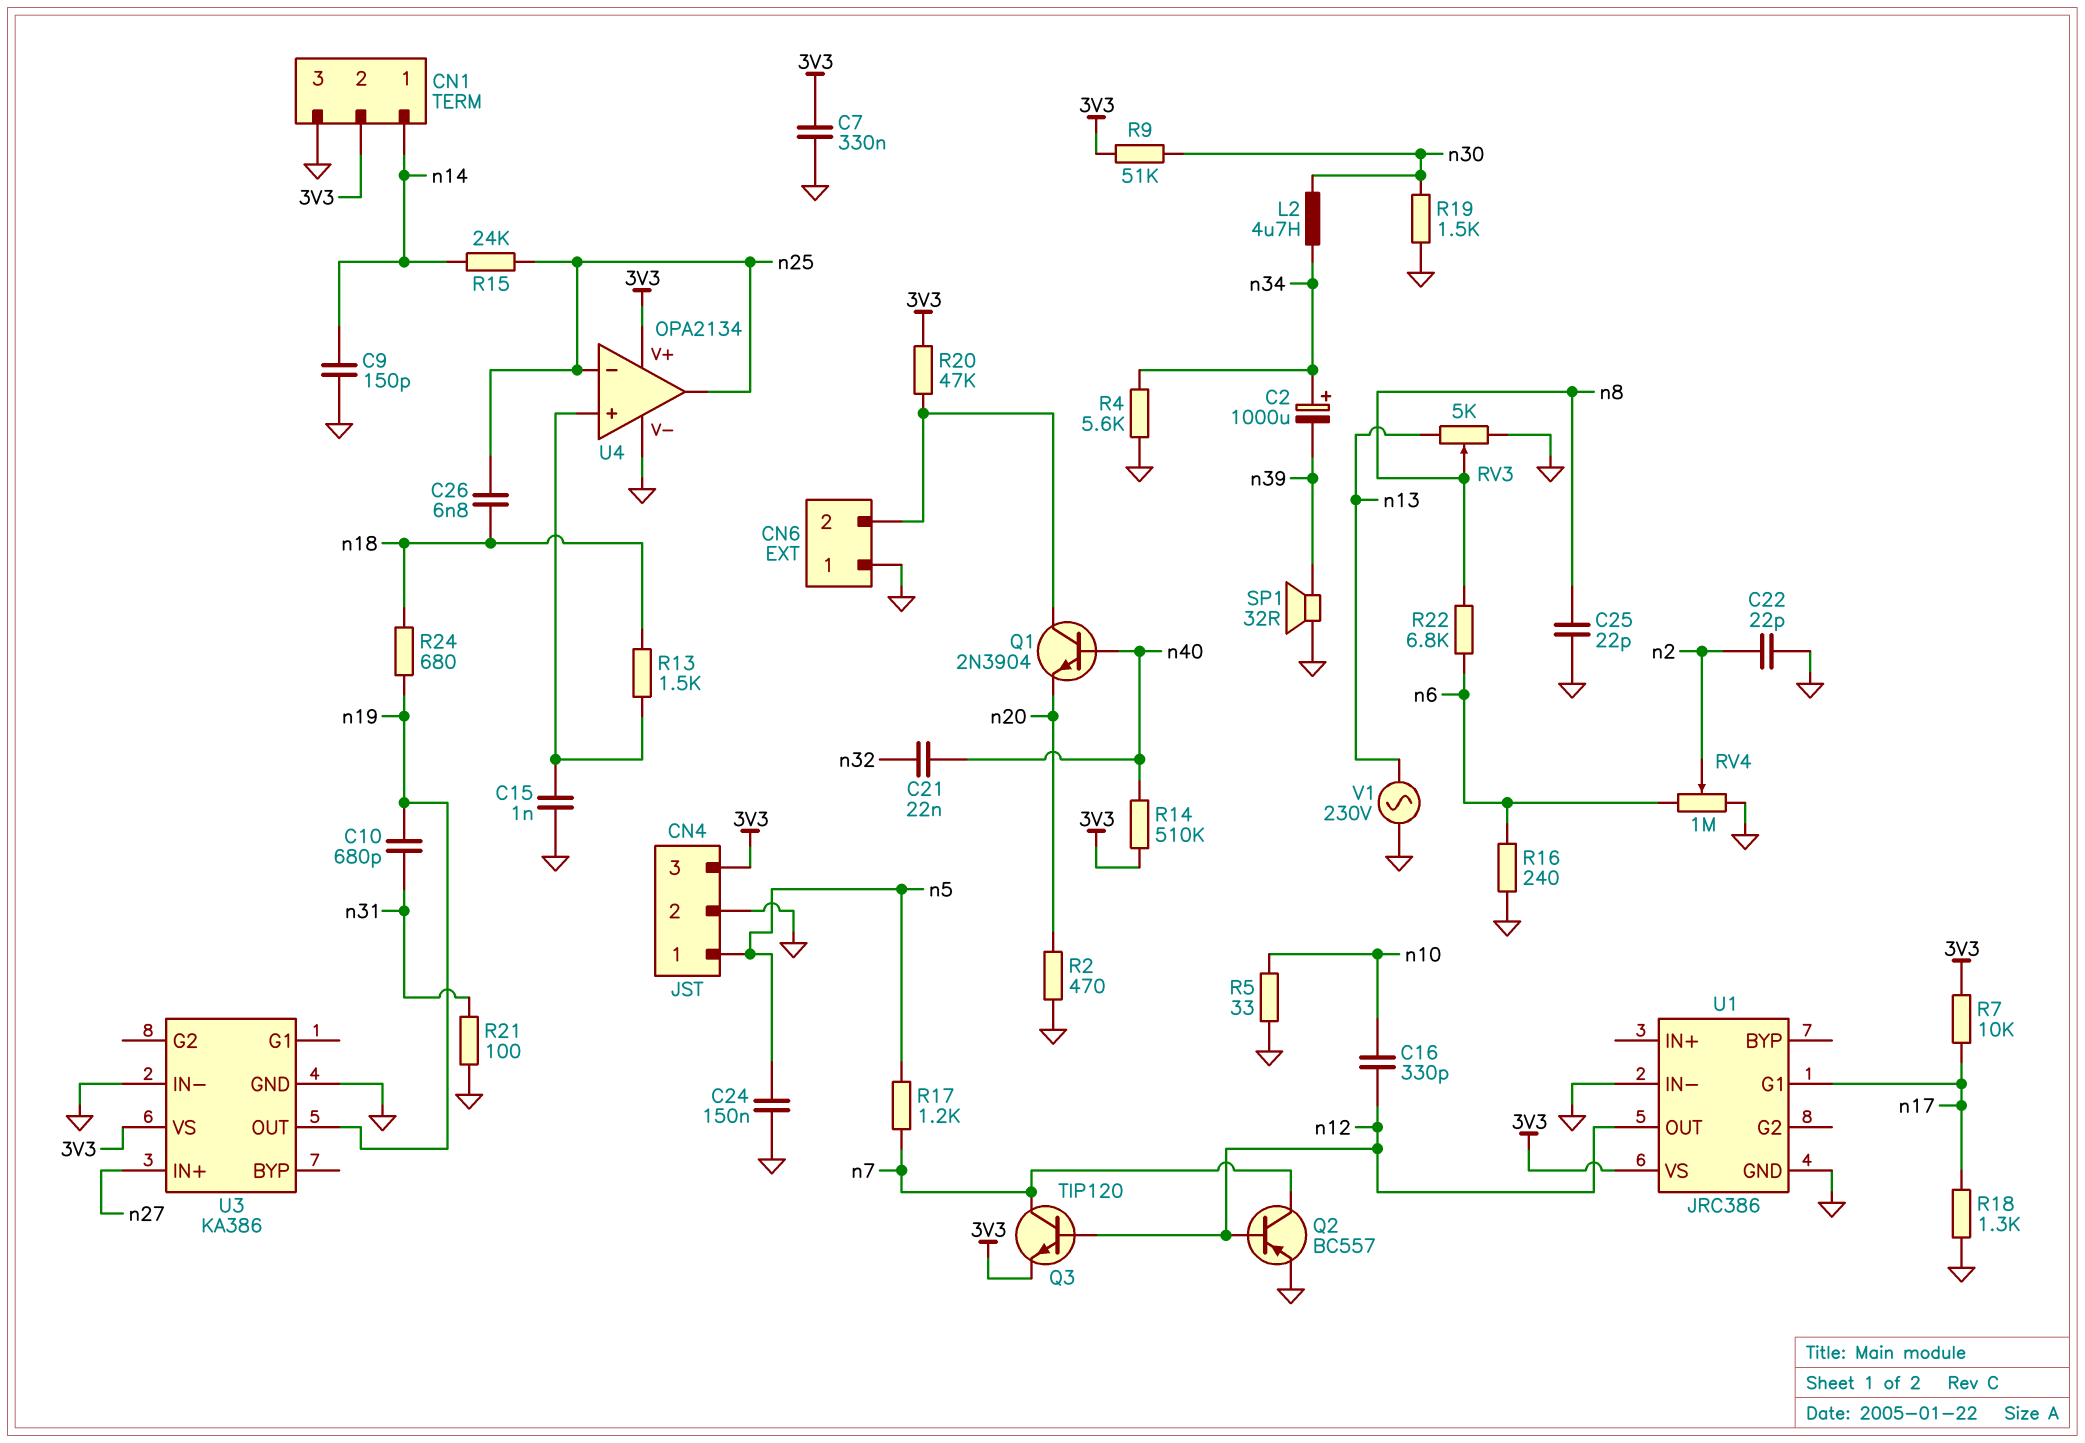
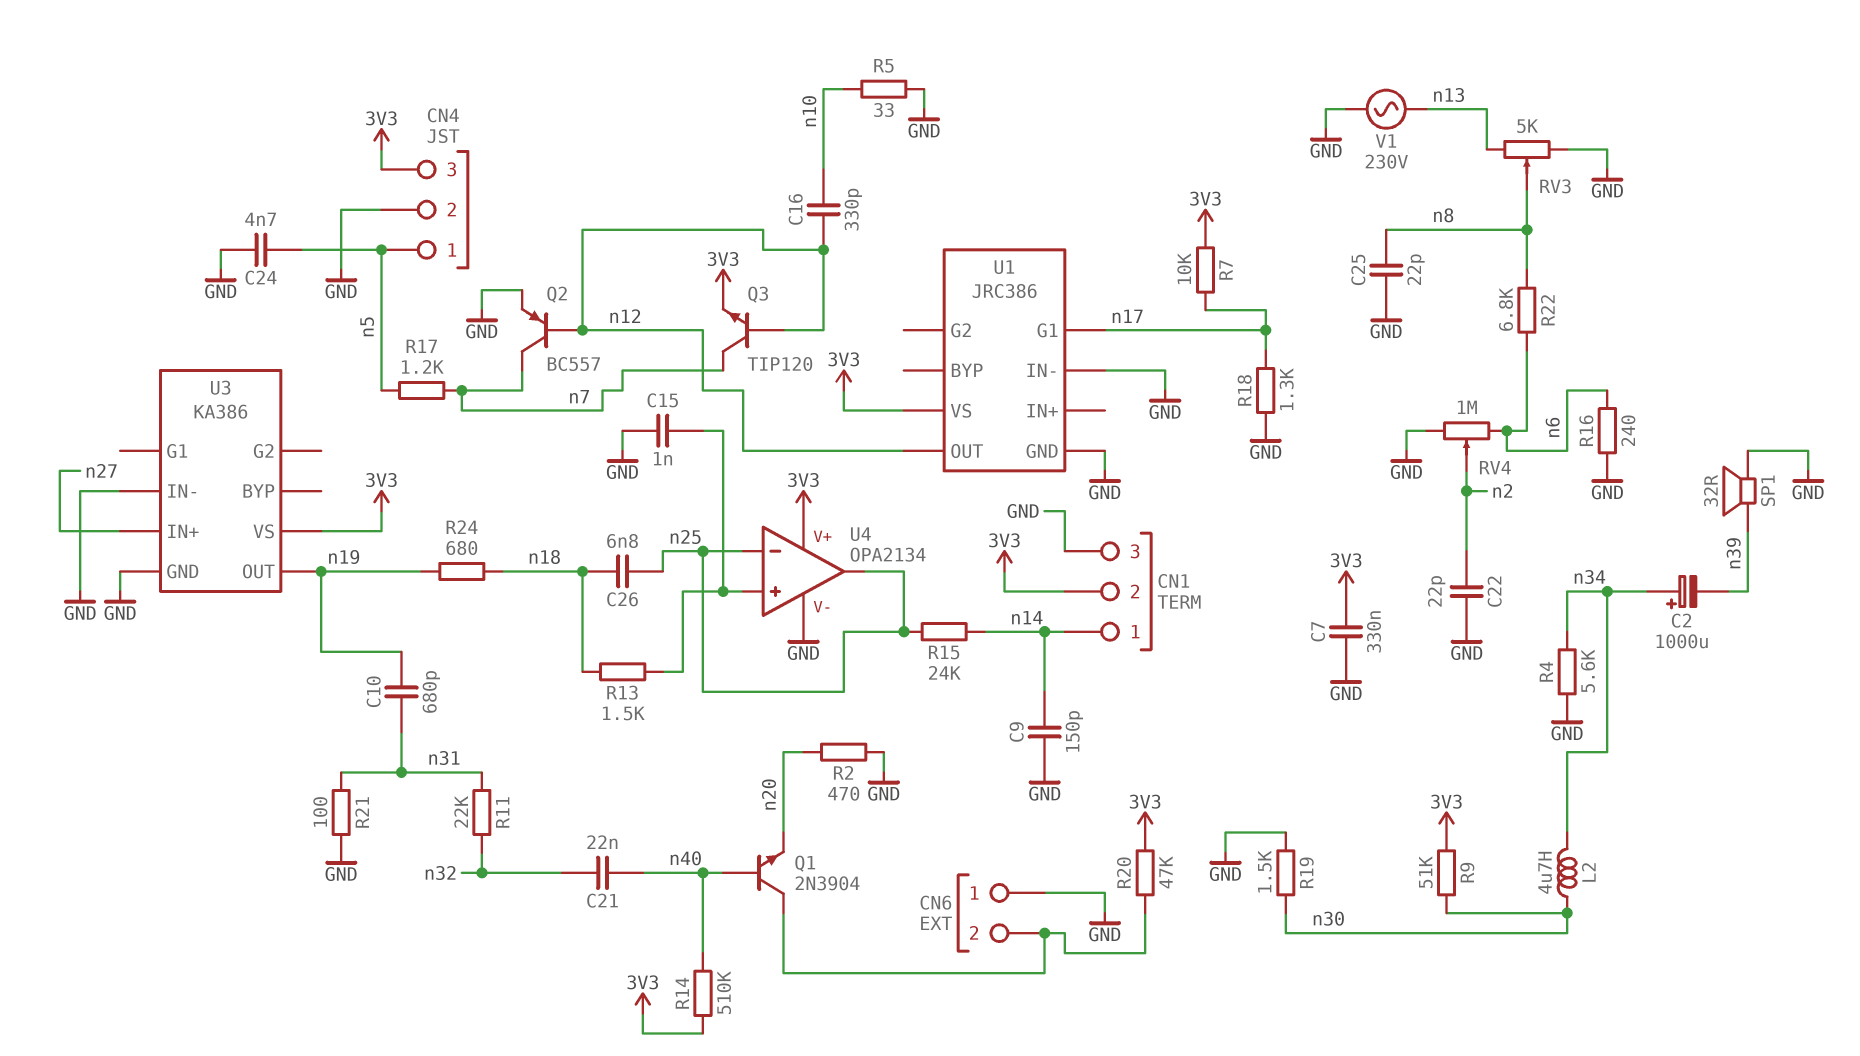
C24: 150nF (GND, n5) -> 4.7nF (GND, n5)
R11: none -> 22k (n31, n32)

